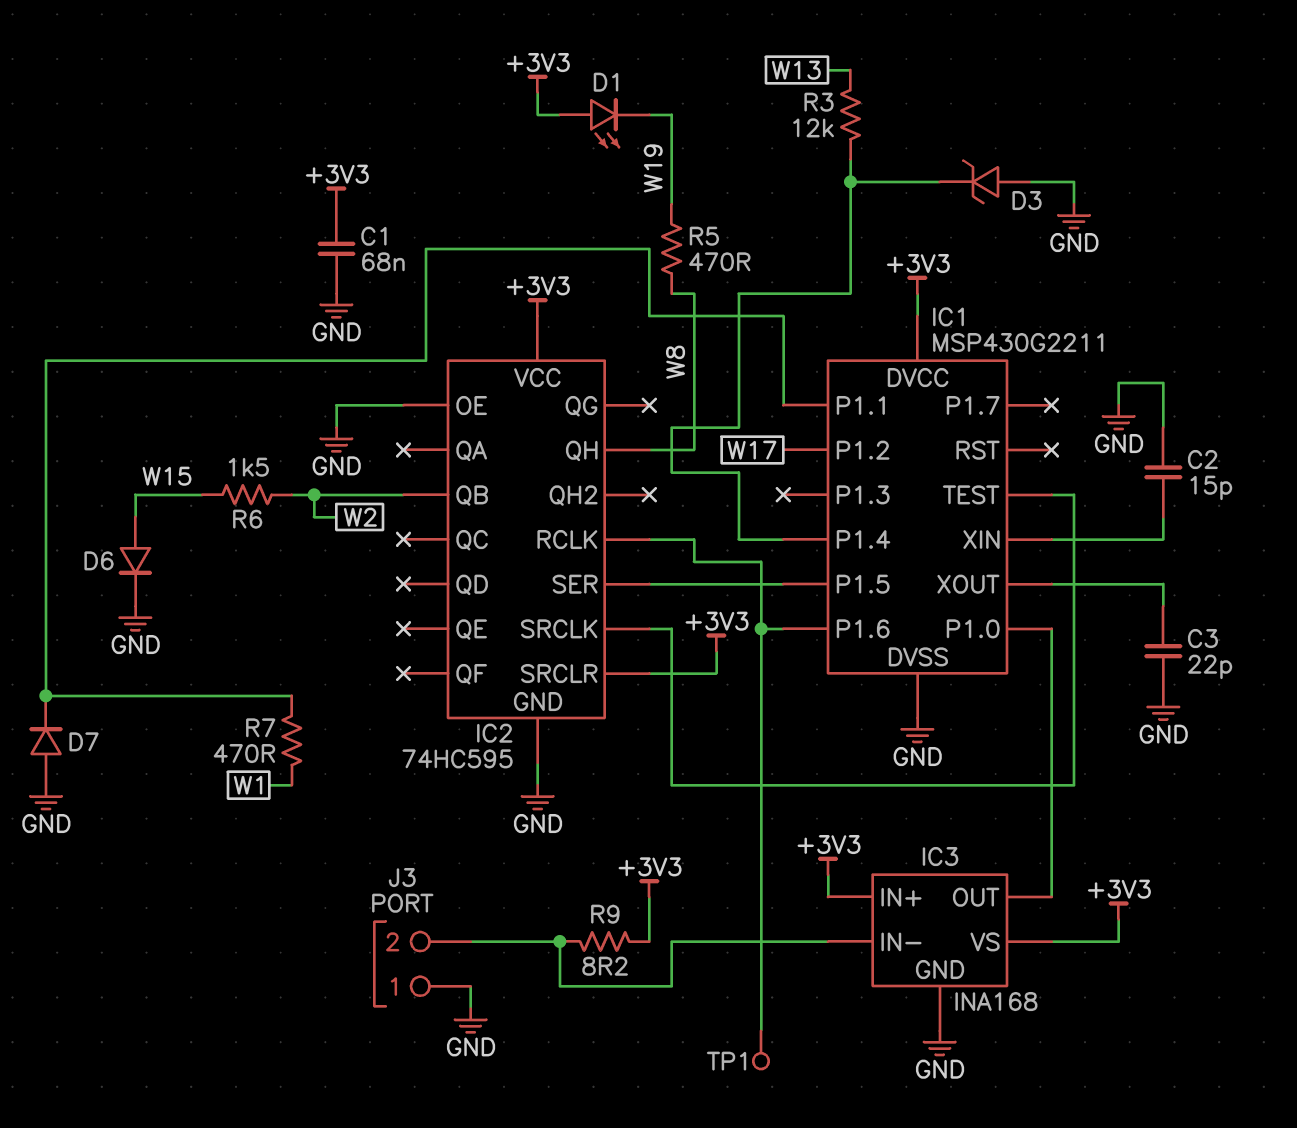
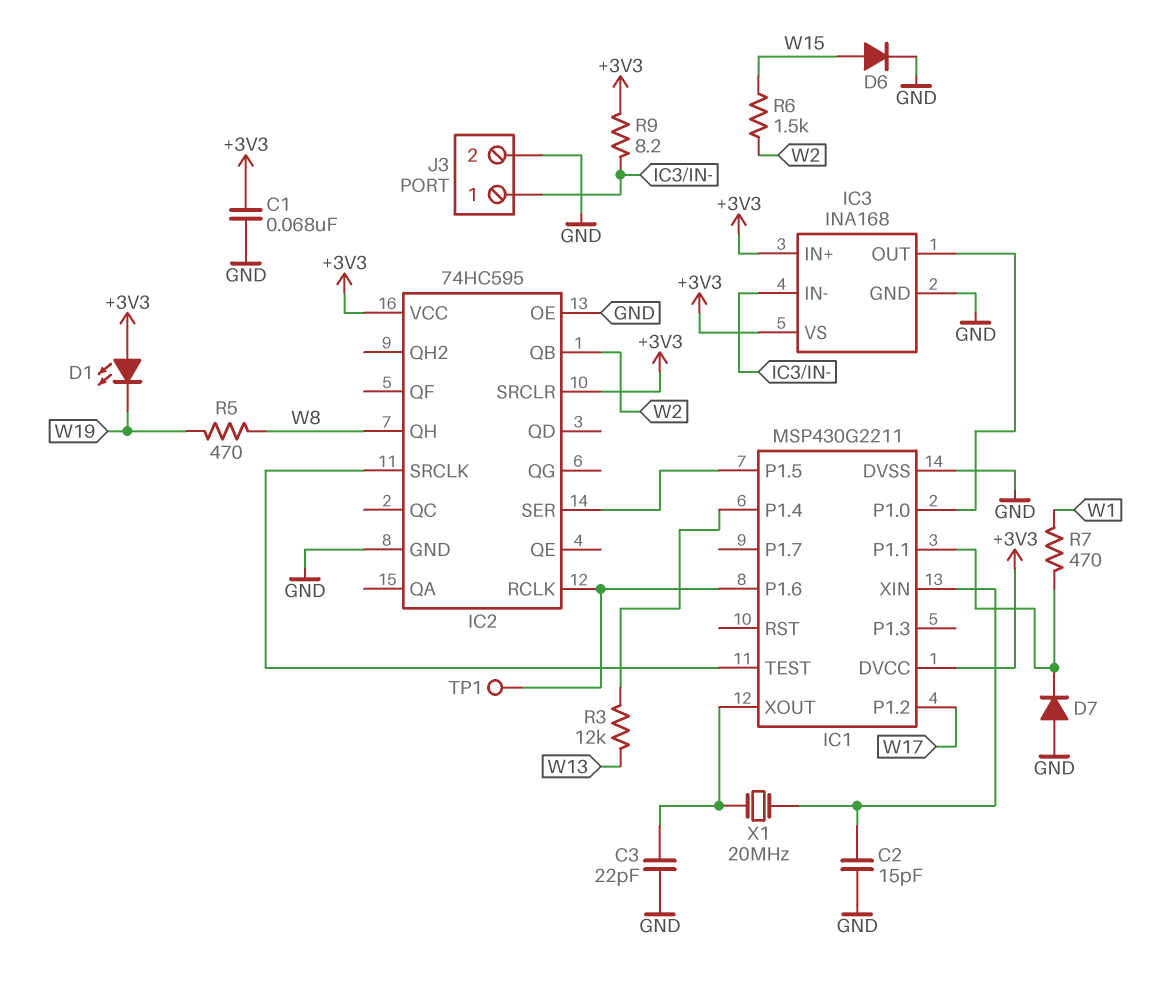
D3: zener (A GND, K IC1/P1.4) -> none
J3 pin 1: GND -> IC3/IN-
J3 pin 2: IC3/IN- -> GND
X1: none -> 20MHz (IC1/XIN, IC1/XOUT)

